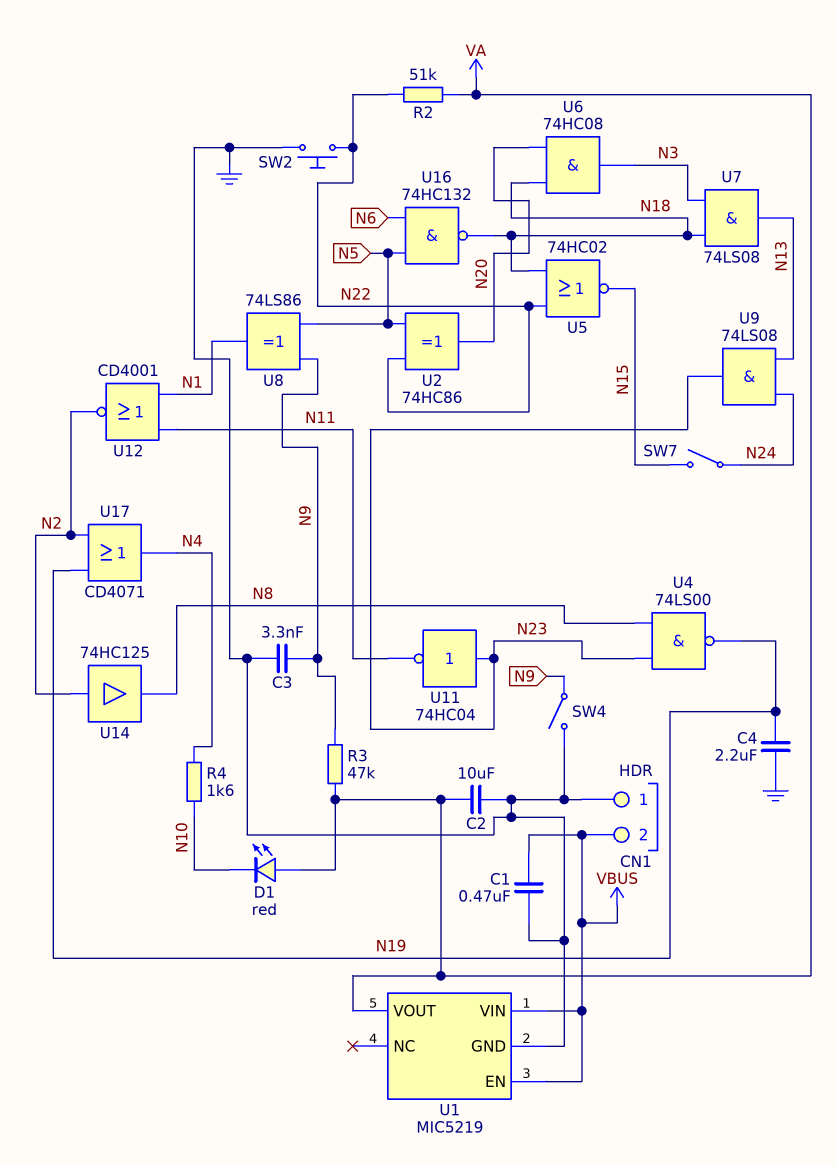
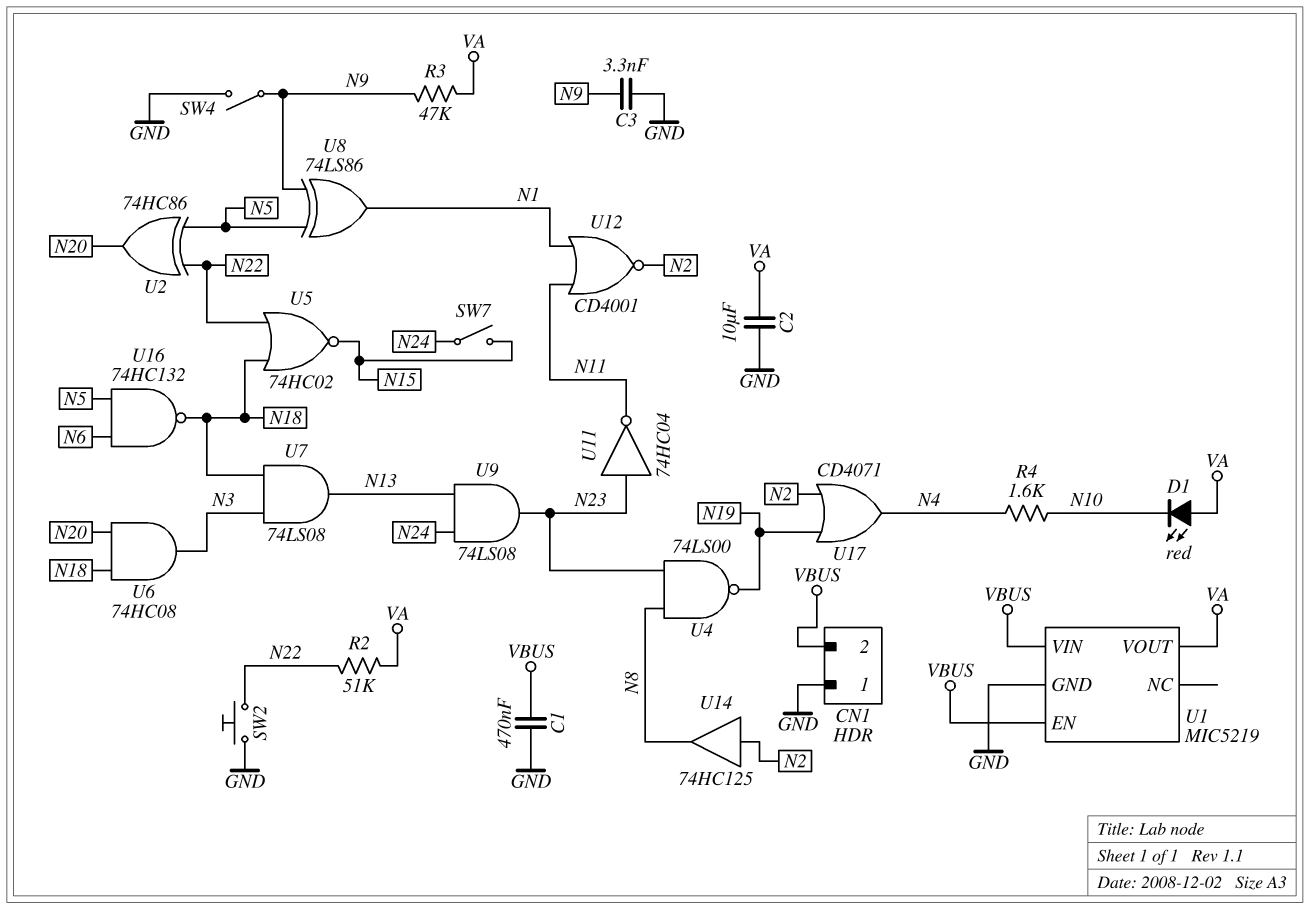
C4: 2.2uF (GND, N19) -> none

